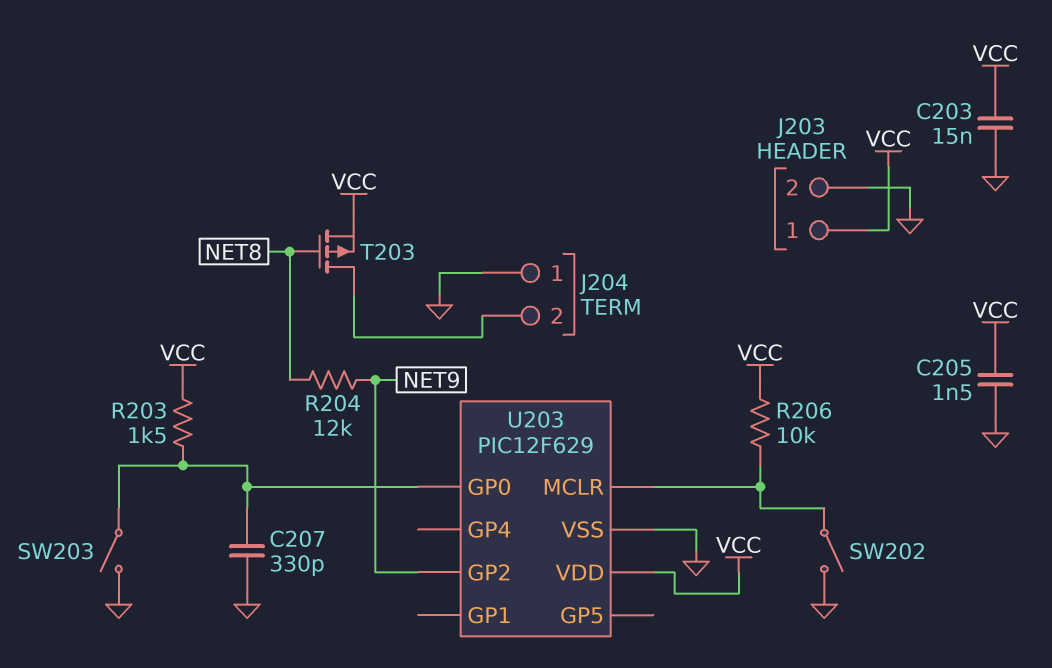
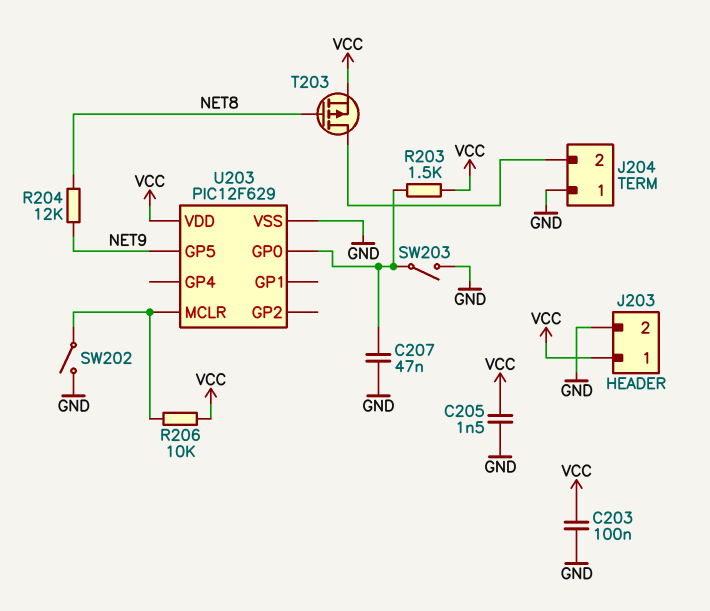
C203: 15nF (GND, VCC) -> 100nF (GND, VCC)
C207: 330pF (GND, U203/GP0) -> 47nF (GND, U203/GP0)
U203 pin GP2: NET9 -> none
U203 pin GP5: none -> NET9

